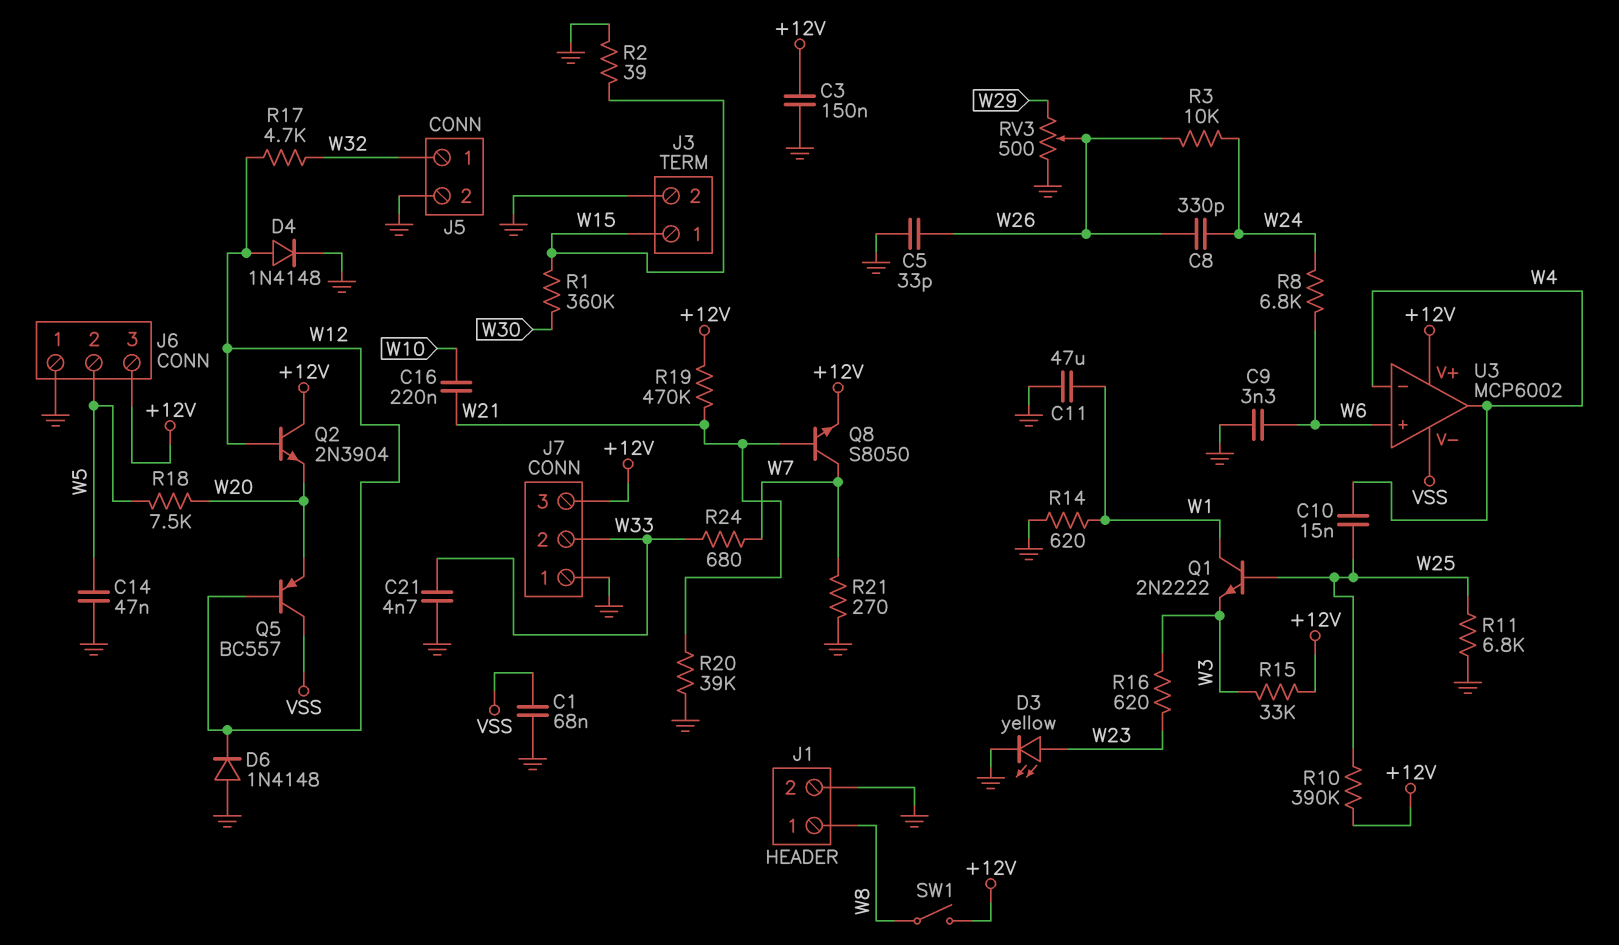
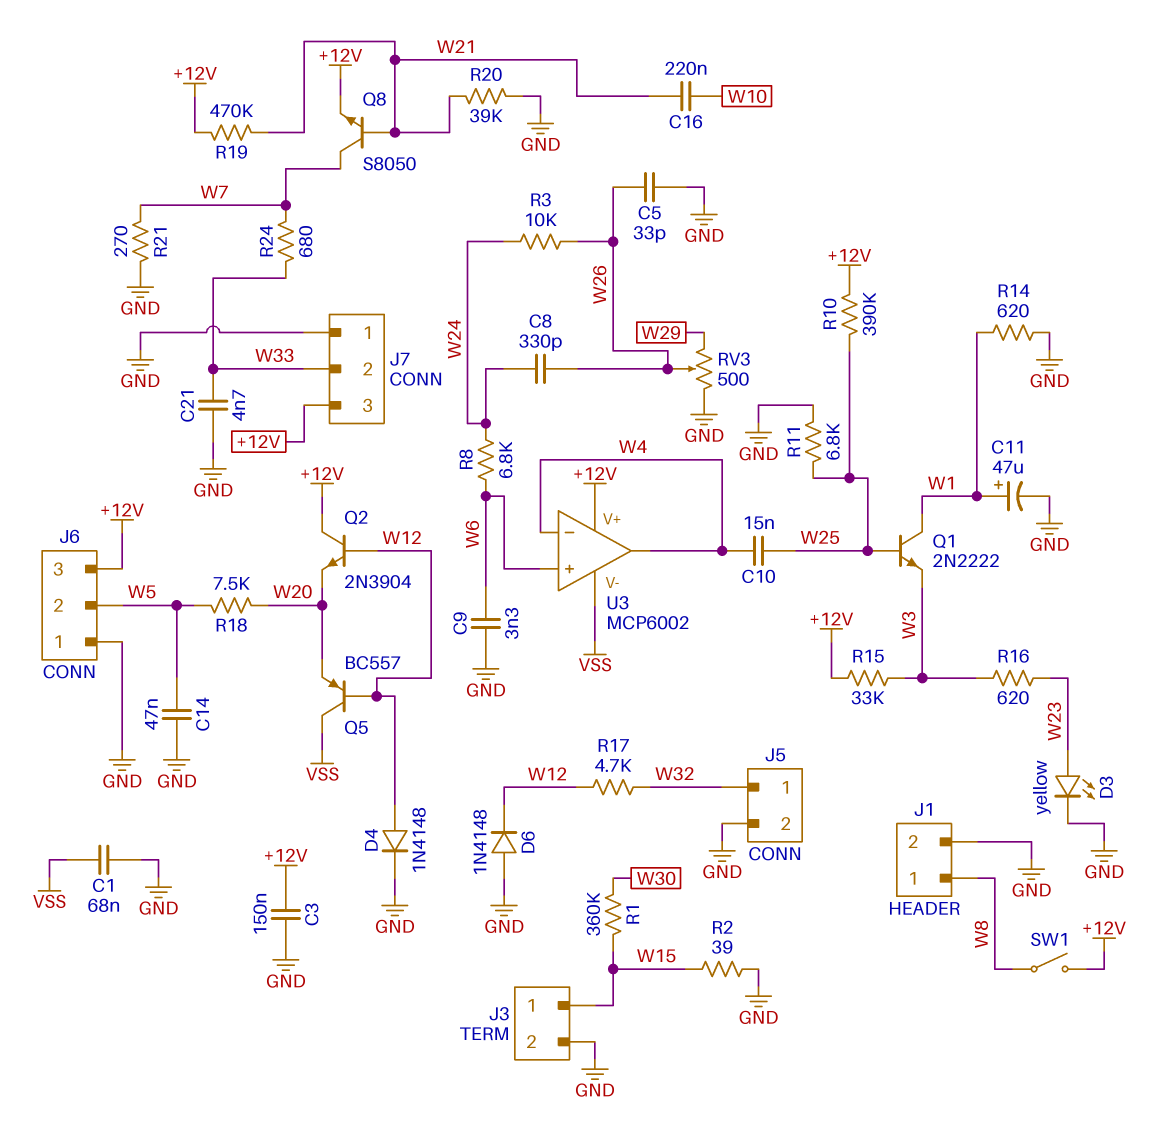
C11: 47uF (GND, W1) -> 47uF (plus W1, minus GND)

